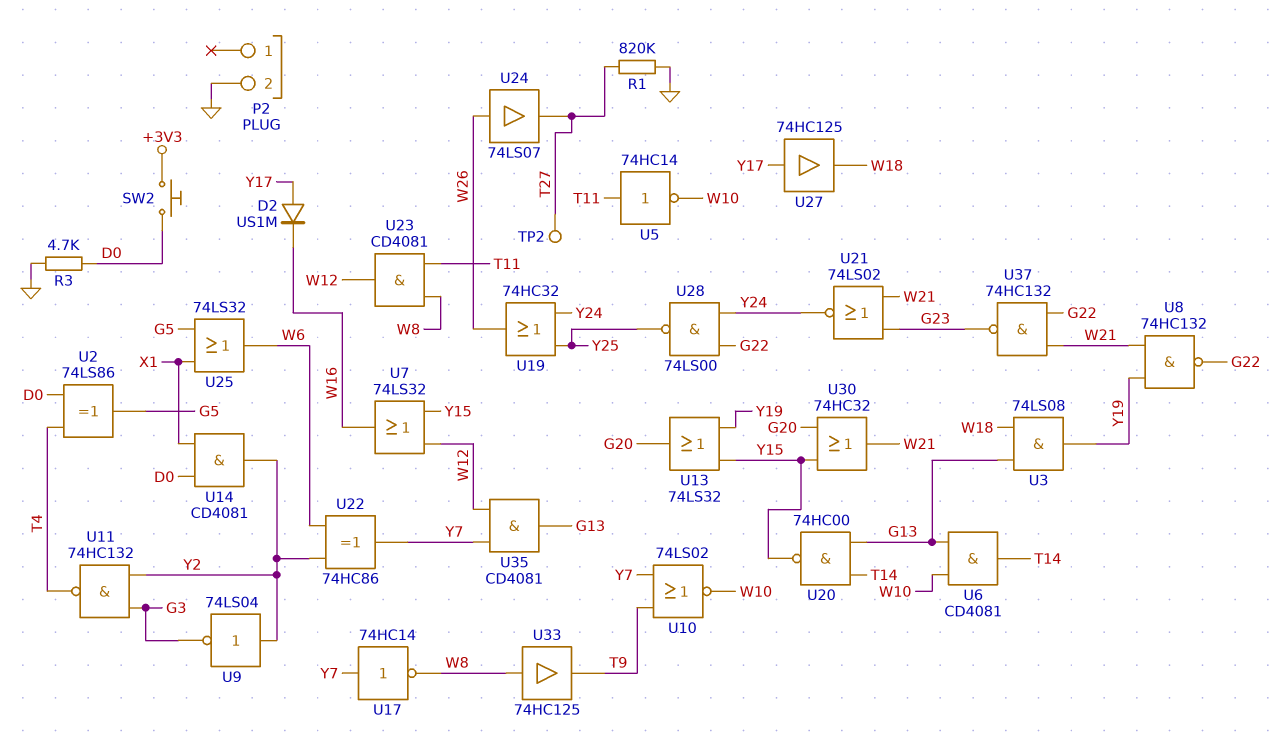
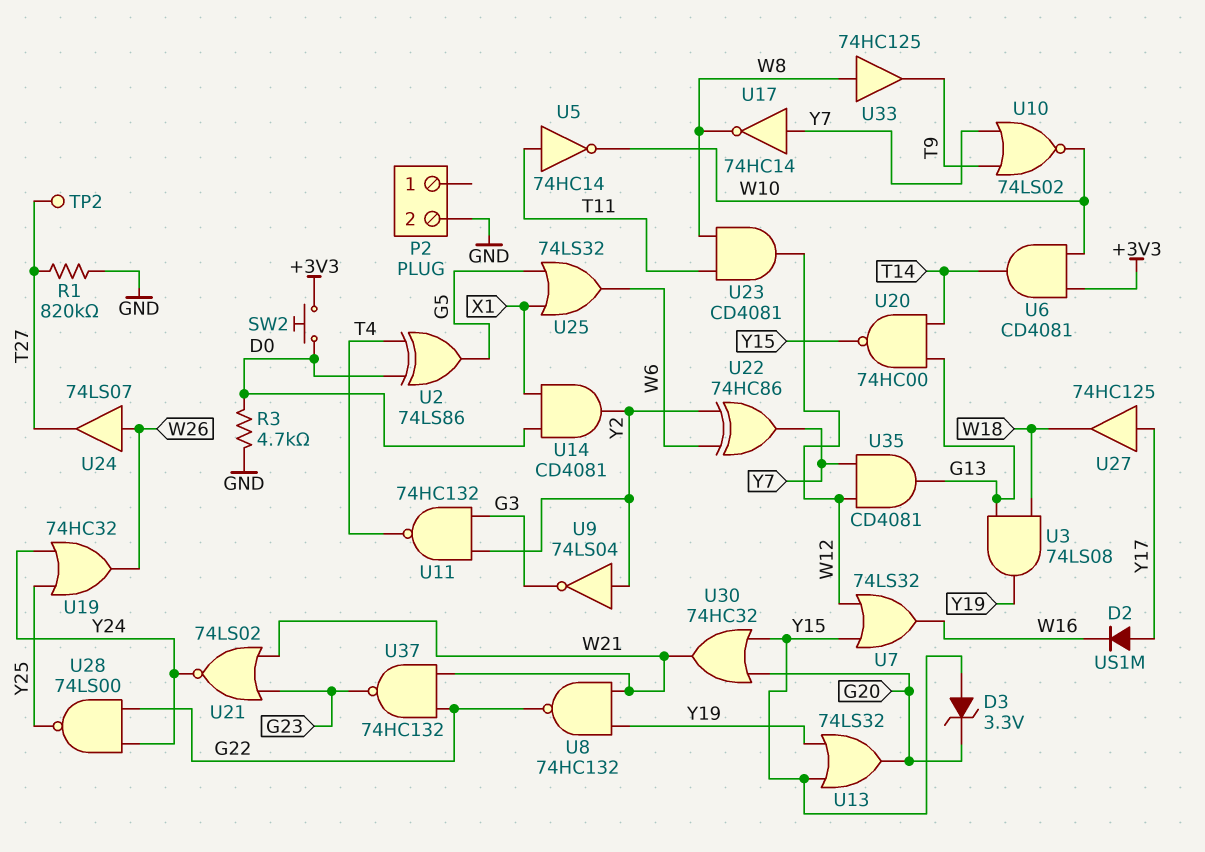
D3: none -> zener 3.3V (A Y15, K G20)
U6: AND CD4081 (in G13, in W10, out T14) -> AND CD4081 (in +3V3, in W10, out T14)

